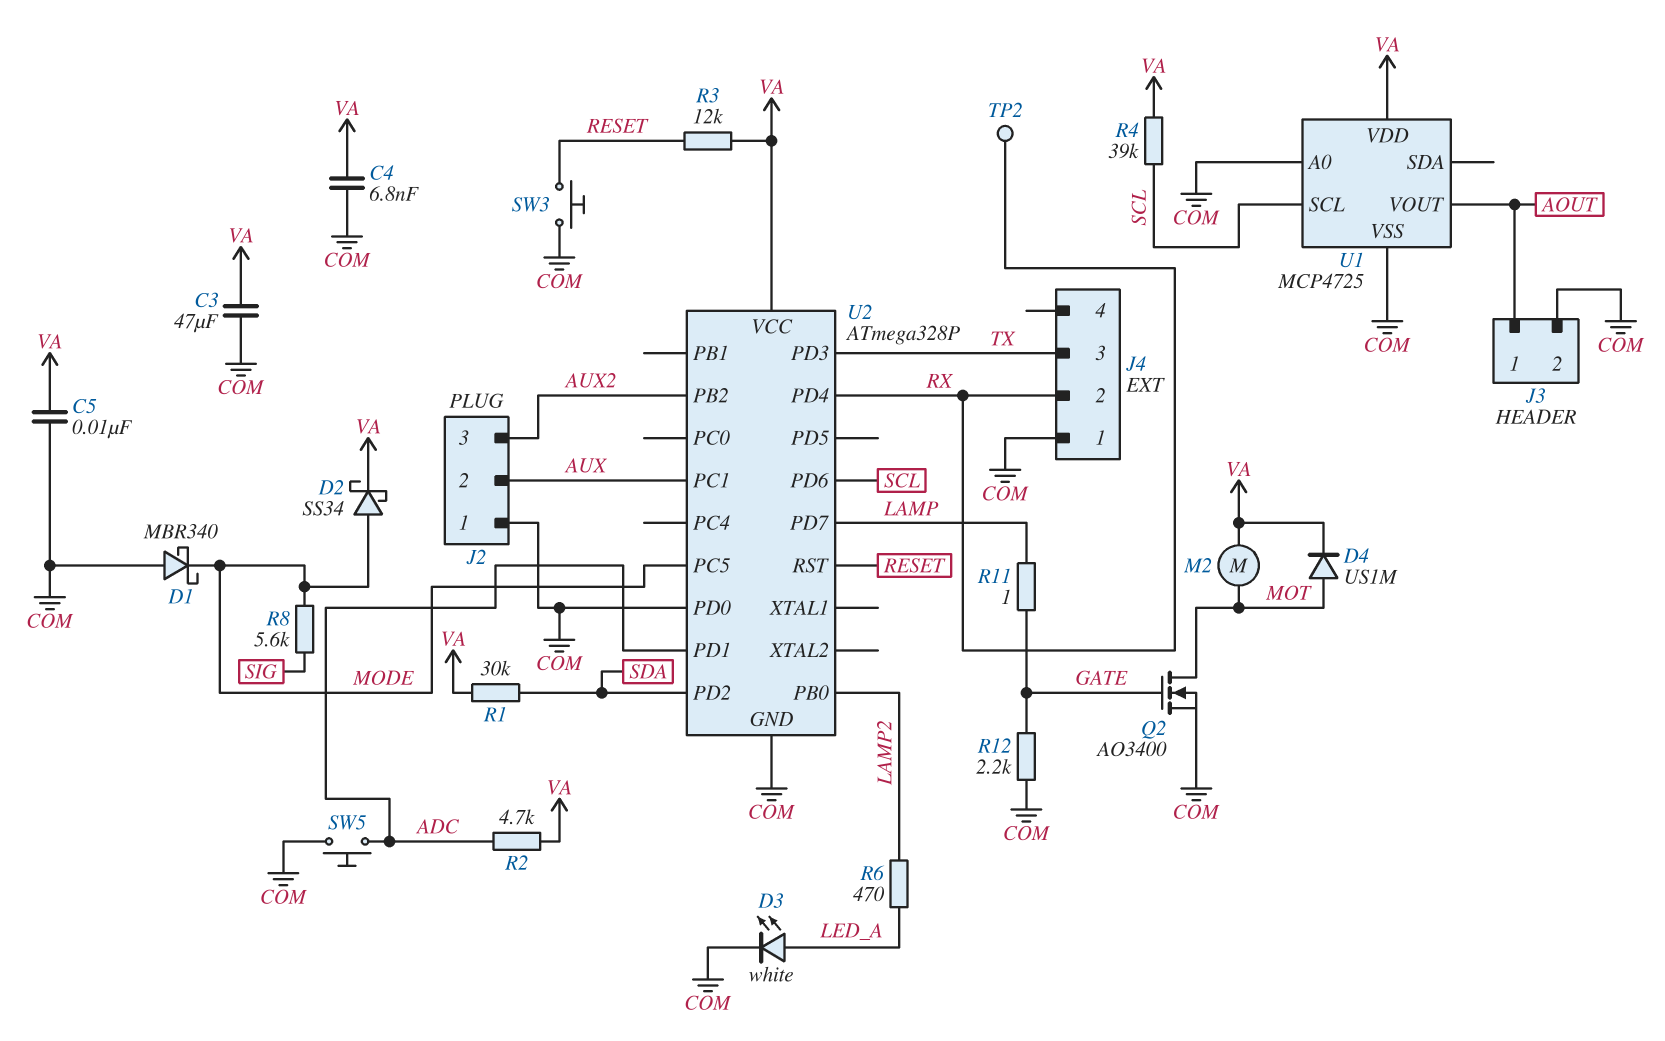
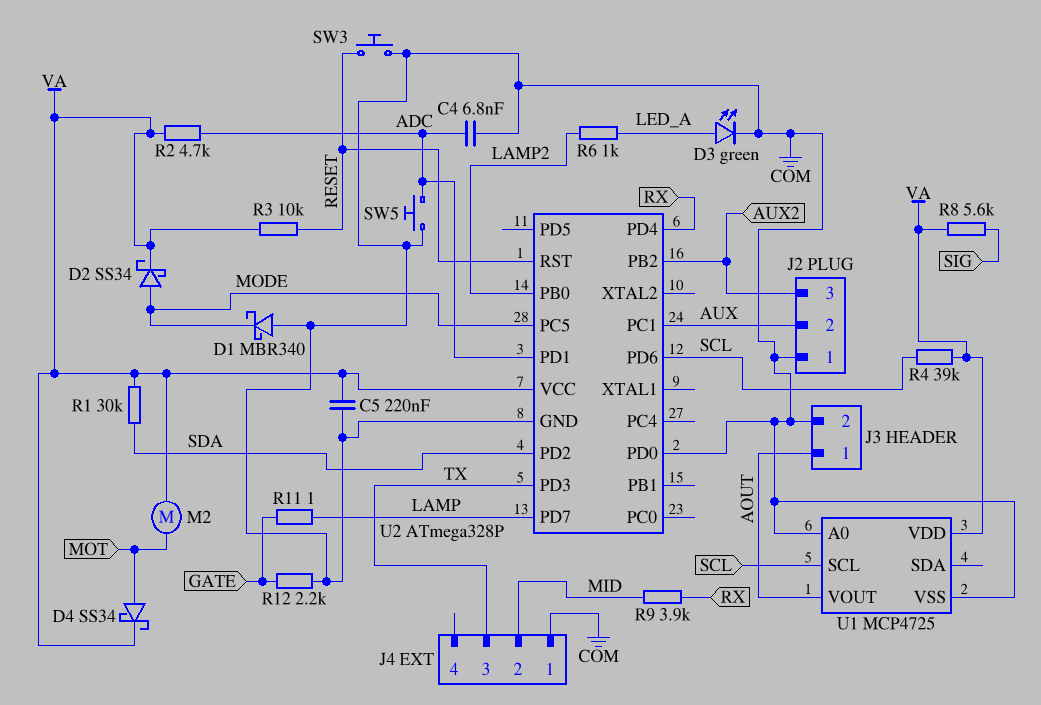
C3: 47uF (COM, VA) -> none
C4: 6.8nF (COM, VA) -> 6.8nF (ADC, COM)
C5: 10nF (COM, VA) -> 220nF (COM, VA)
D3: LED white (A LED_A, K COM) -> LED green (A LED_A, K COM)
D4: diode US1M (A MOT, K VA) -> schottky SS34 (A MOT, K VA)
J4 pin 2: RX -> MID
Q2: NMOS AO3400 (G GATE, D MOT, S COM) -> none
R3: 12k (RESET, VA) -> 10k (RESET, VA)
R6: 470 (LAMP2, LED_A) -> 1k (LAMP2, LED_A)
R8: 5.6k (MODE, SIG) -> 5.6k (SIG, VA)
R9: none -> 3.9k (MID, RX)
TP2: test point (RX) -> none

